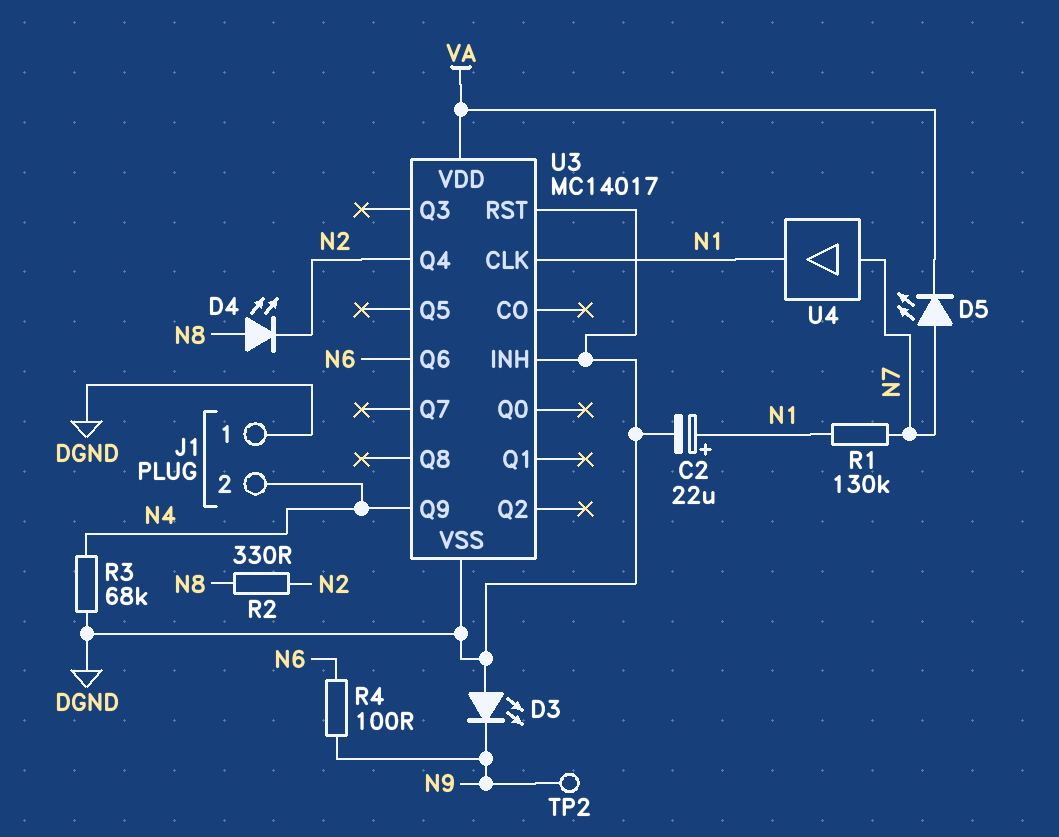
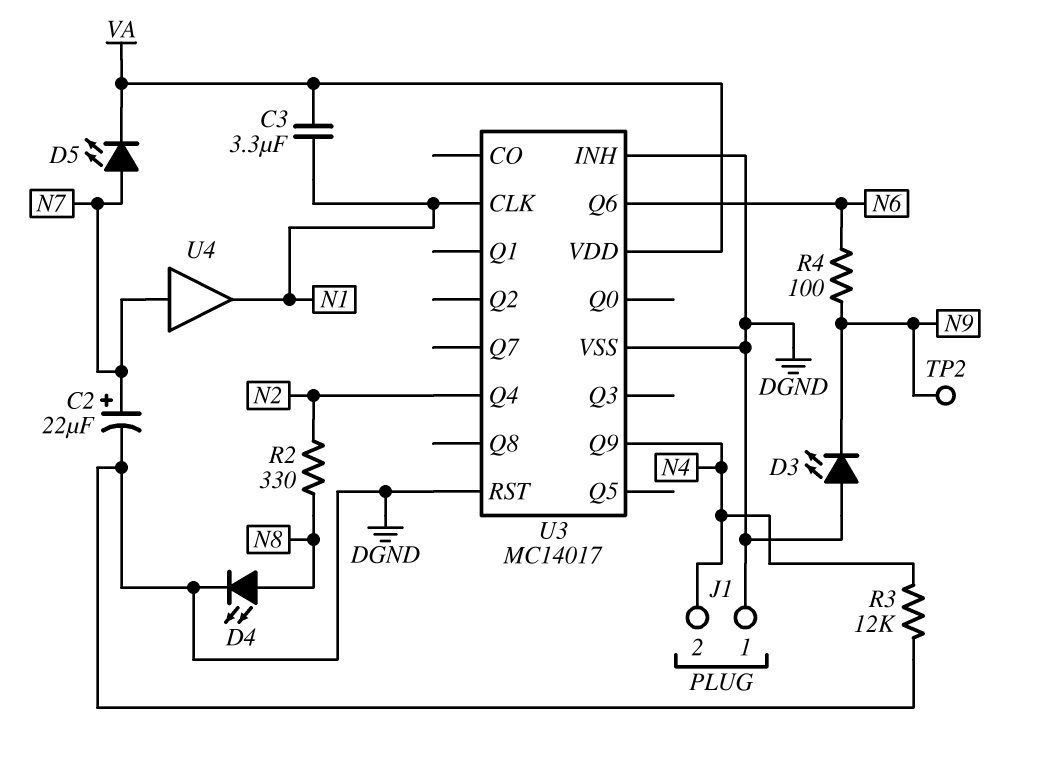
C2: 22uF (plus N1, minus DGND) -> 22uF (plus N7, minus DGND)
C3: none -> 3.3uF (N1, VA)
D4: LED (A N8, K N2) -> LED (A N8, K DGND)
R1: 130k (N1, N7) -> none
R3: 68k (DGND, N4) -> 12k (DGND, N4)

